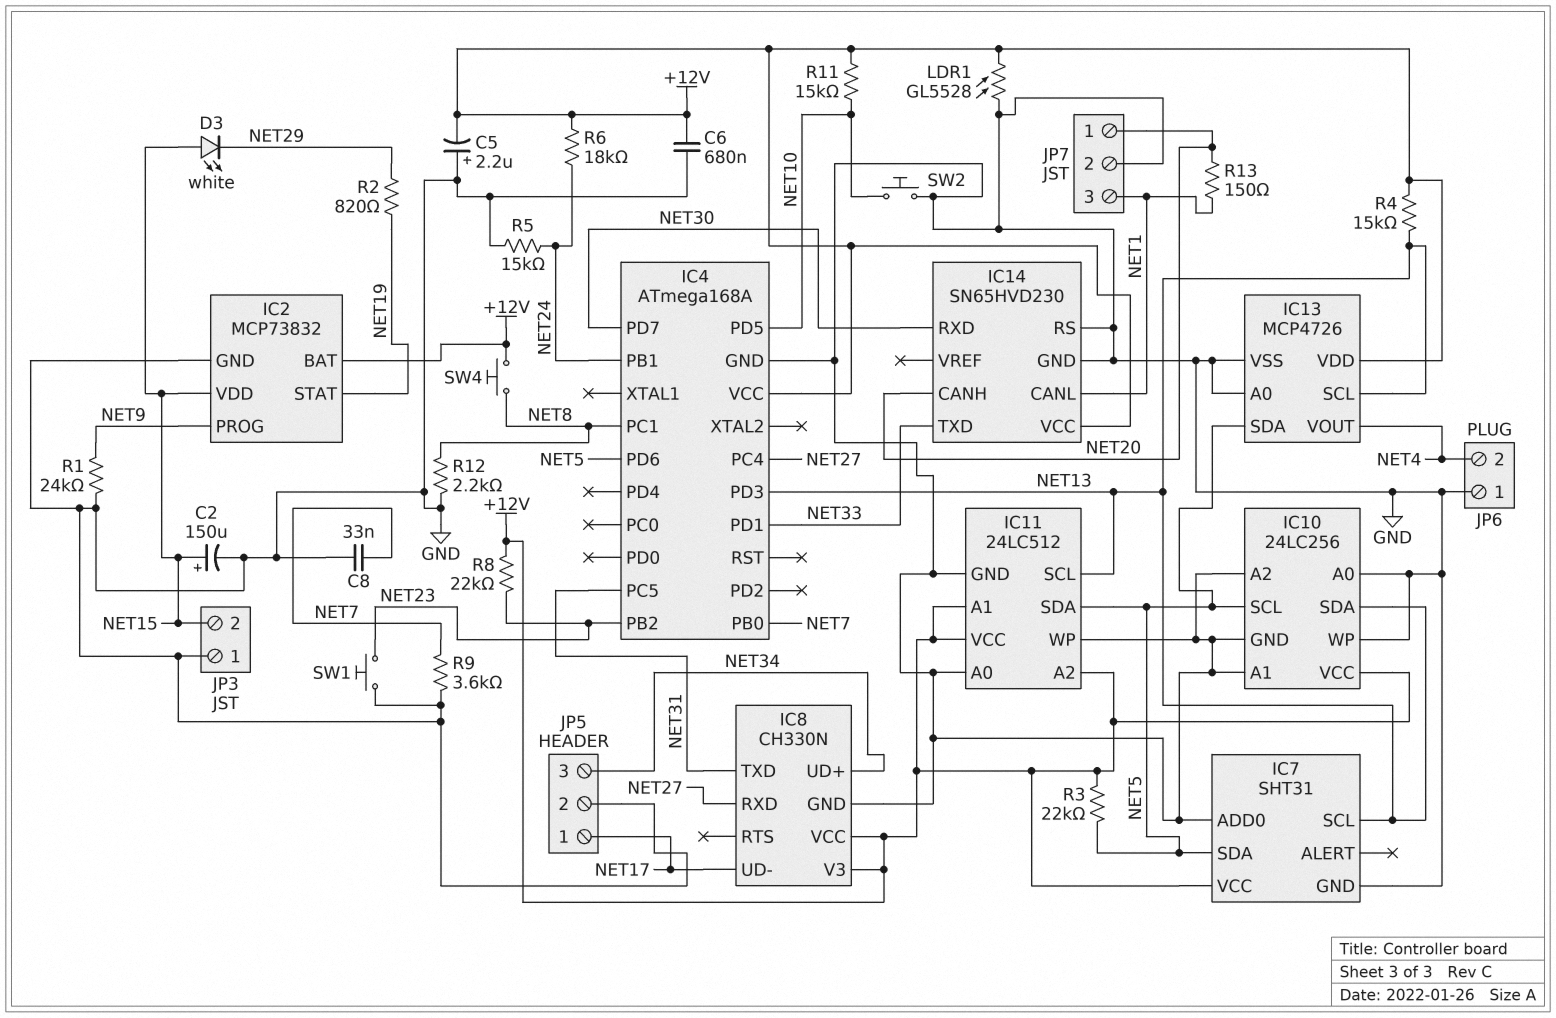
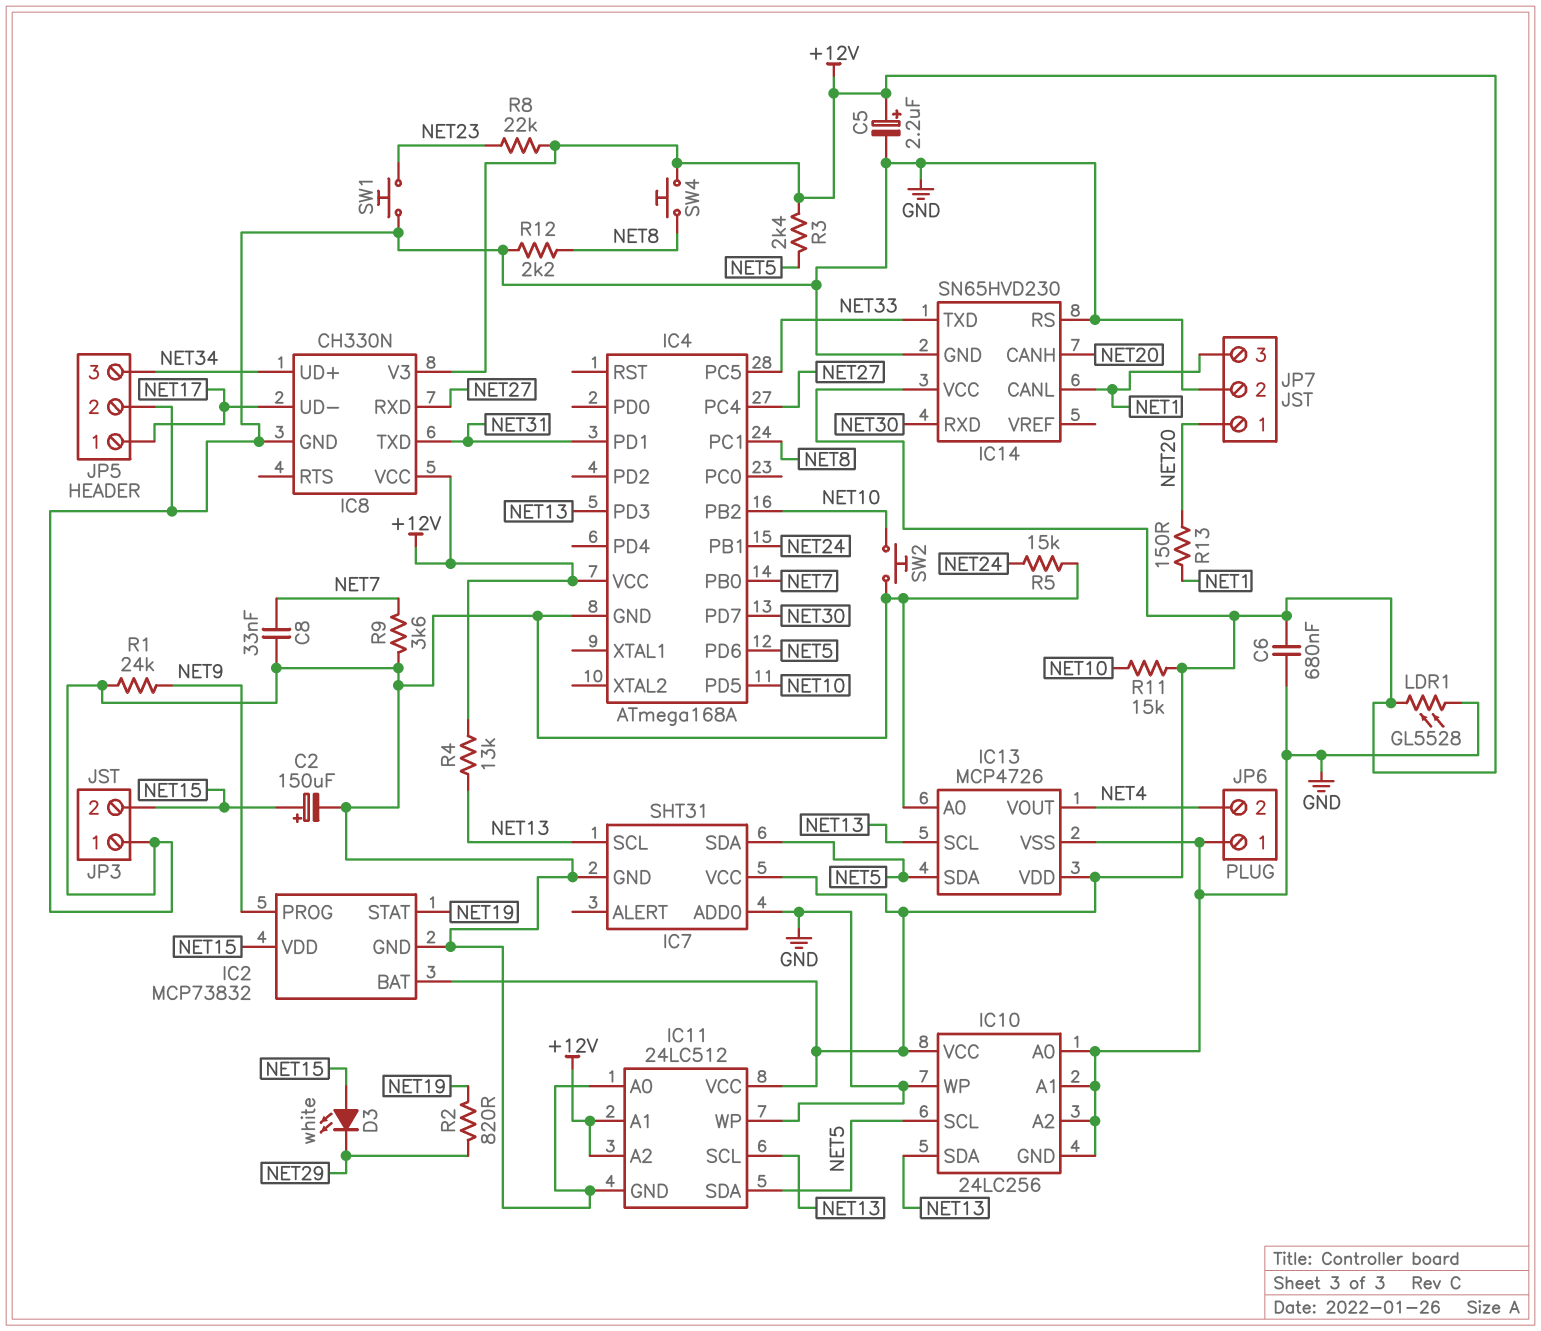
C5: 2.2uF (plus GND, minus +12V) -> 2.2uF (plus +12V, minus GND)
IC4 pin PB2: NET23 -> NET10
IC4 pin PC5: NET31 -> NET33
IC4 pin PD1: NET33 -> NET31
R3: 22k (+12V, NET5) -> 2.4k (+12V, NET5)
R4: 15k (+12V, NET13) -> 13k (+12V, NET13)
R6: 18k (+12V, NET24) -> none

